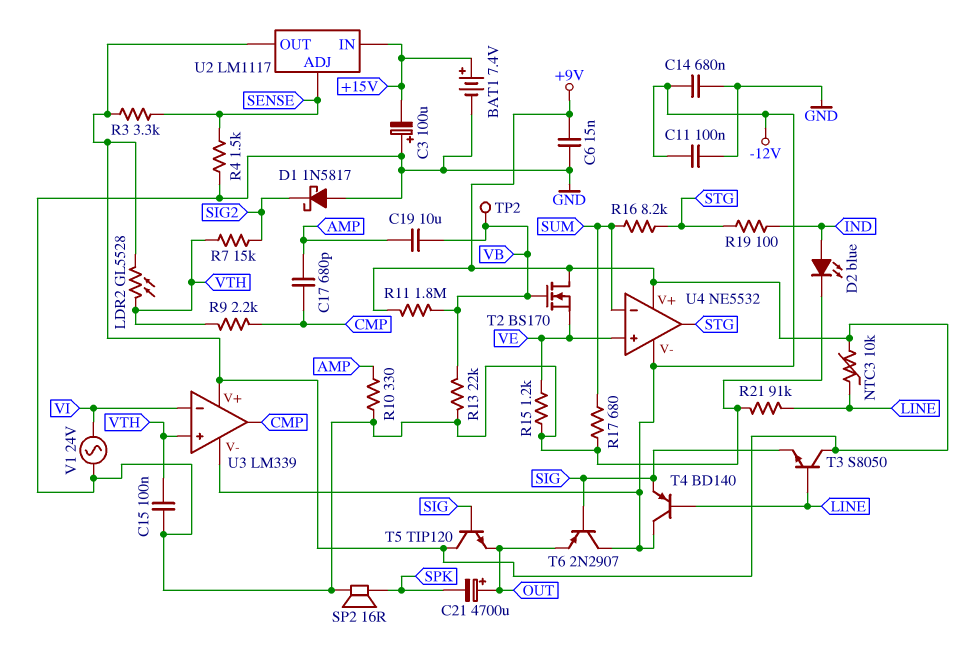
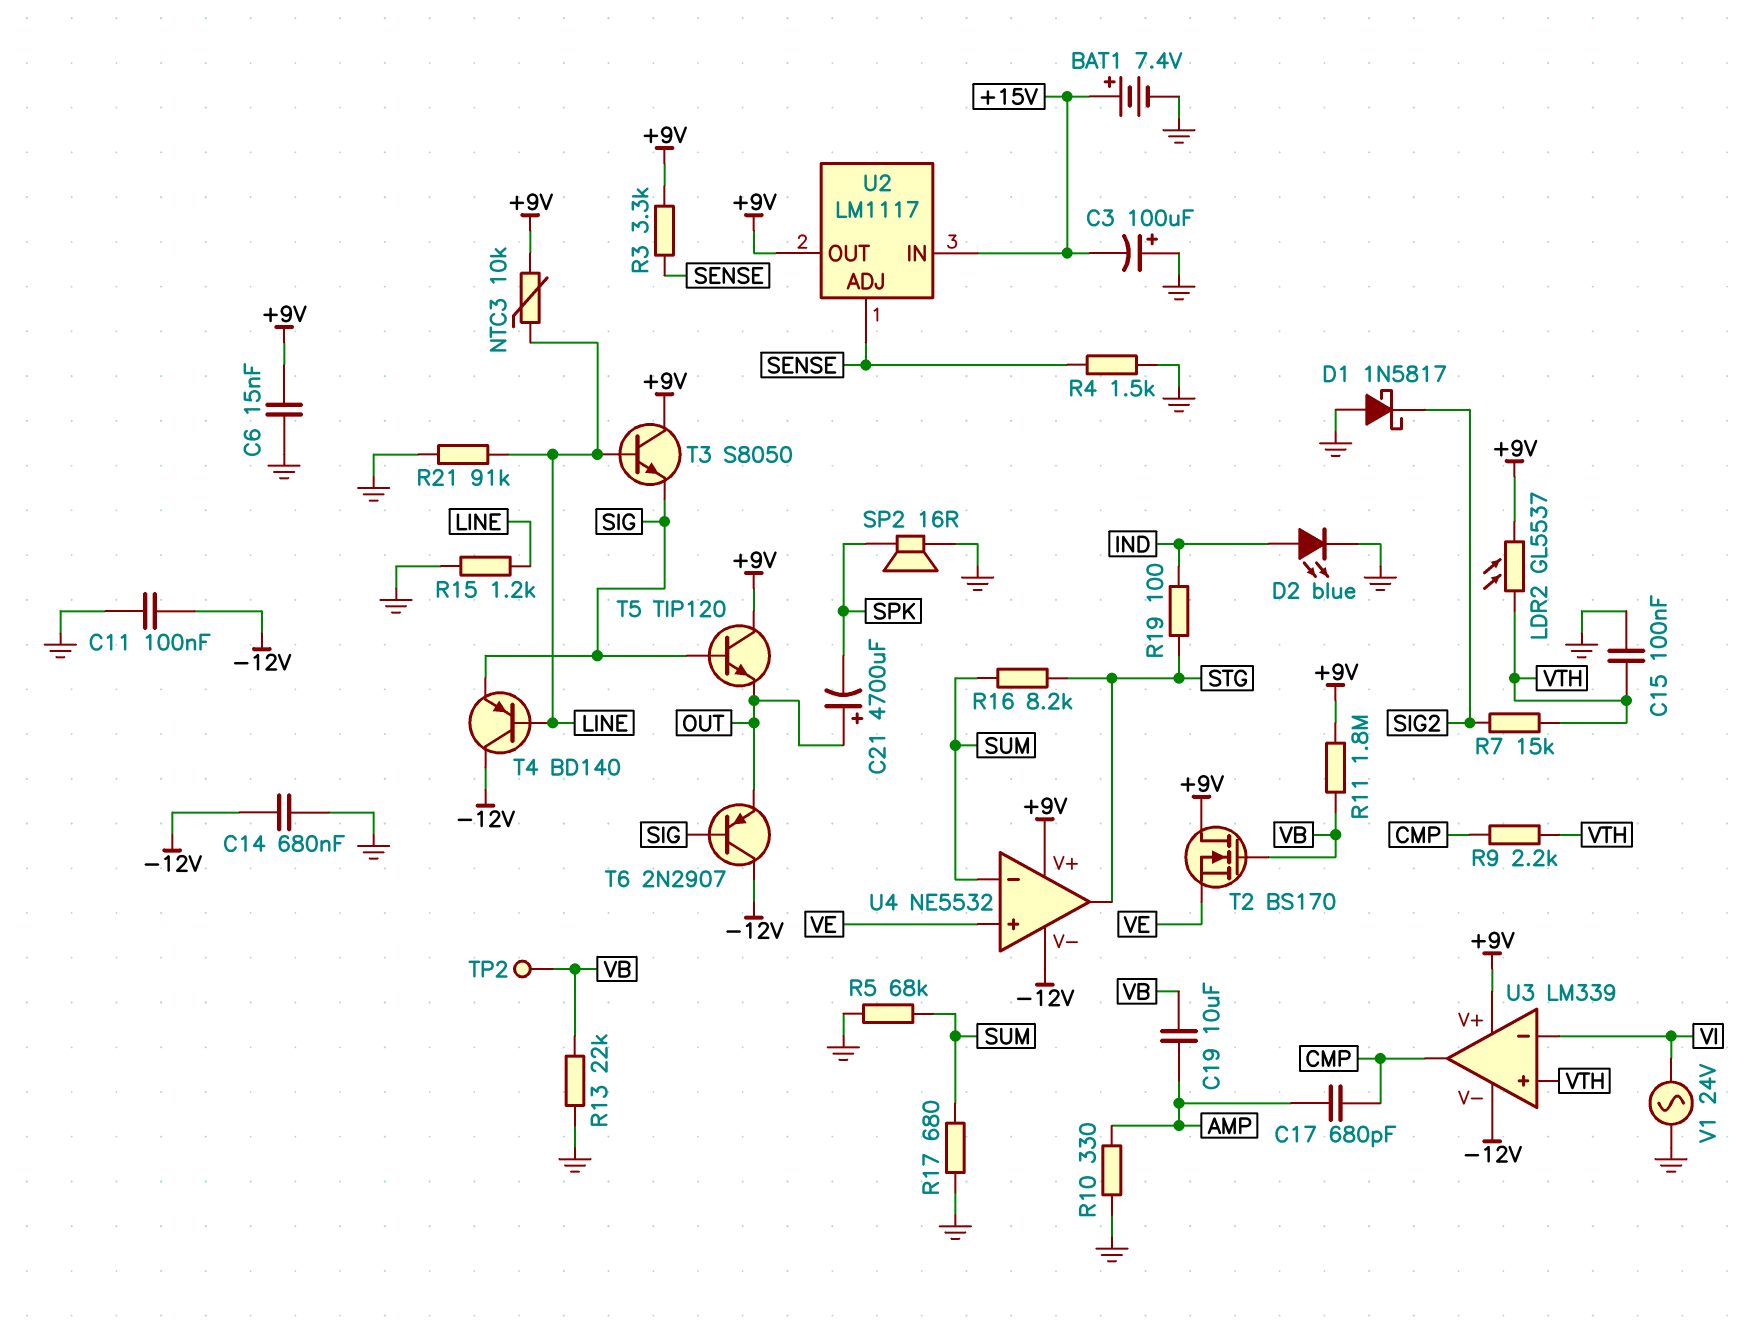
LDR2: GL5528 (+9V, VTH) -> GL5537 (+9V, VTH)
R5: none -> 68k (GND, SUM)
R15: 1.2k (GND, VE) -> 1.2k (GND, LINE)

